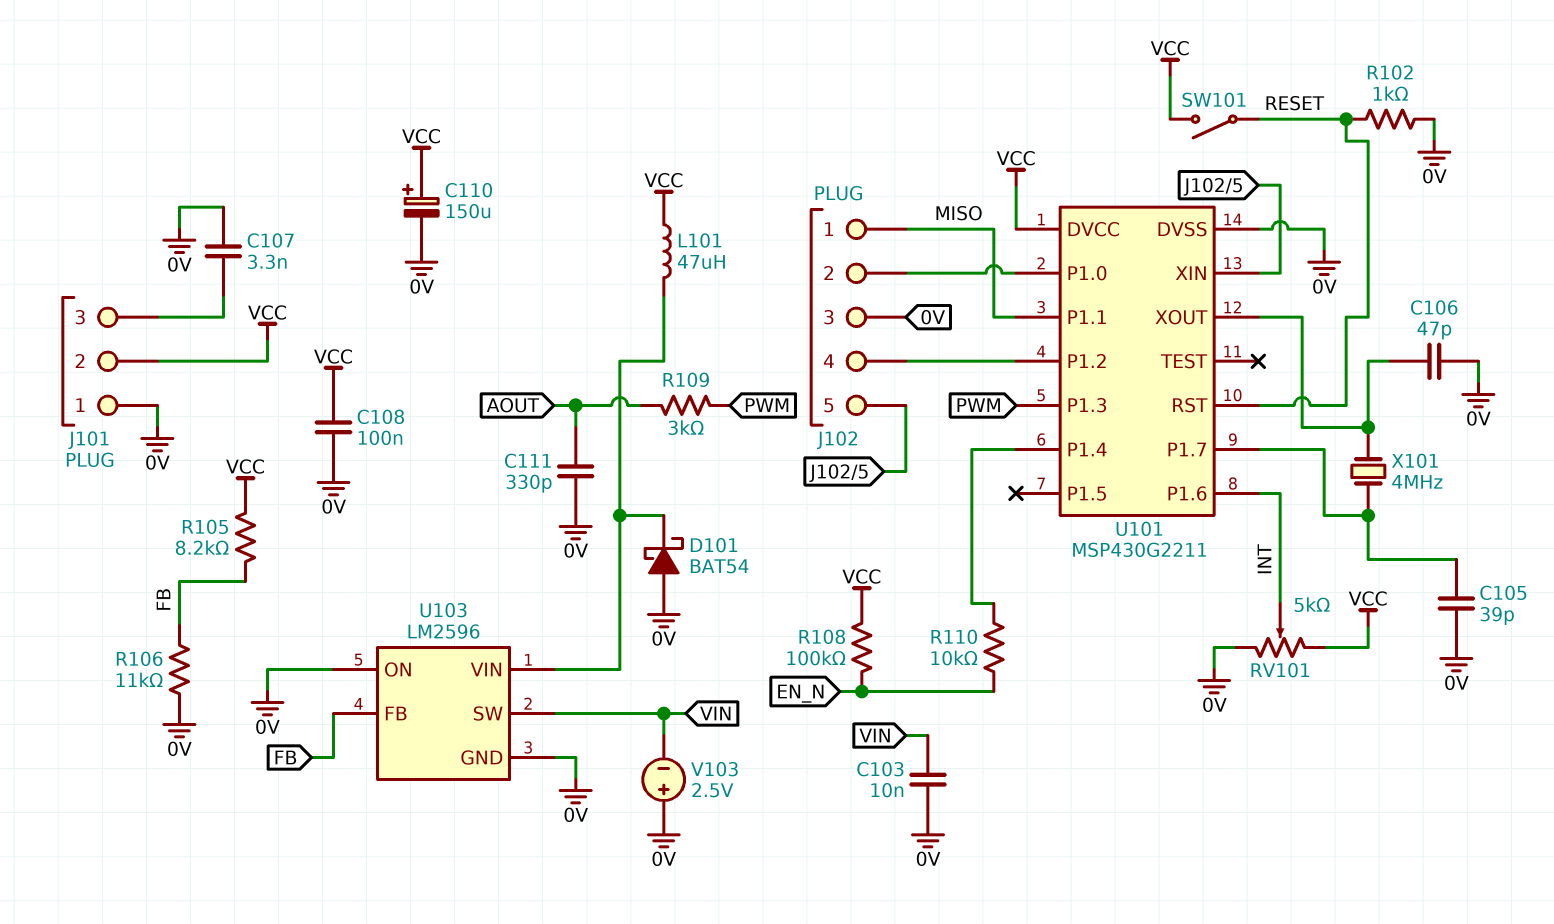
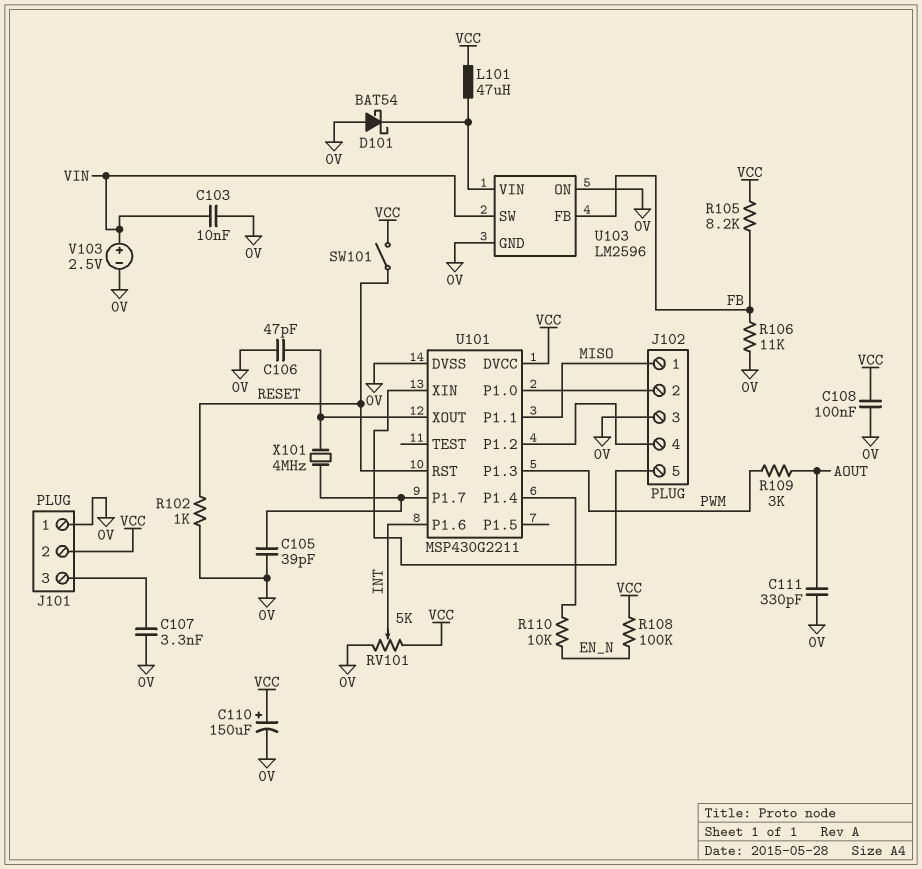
V103: 2.5V (plus 0V, minus VIN) -> 2.5V (plus VIN, minus 0V)

